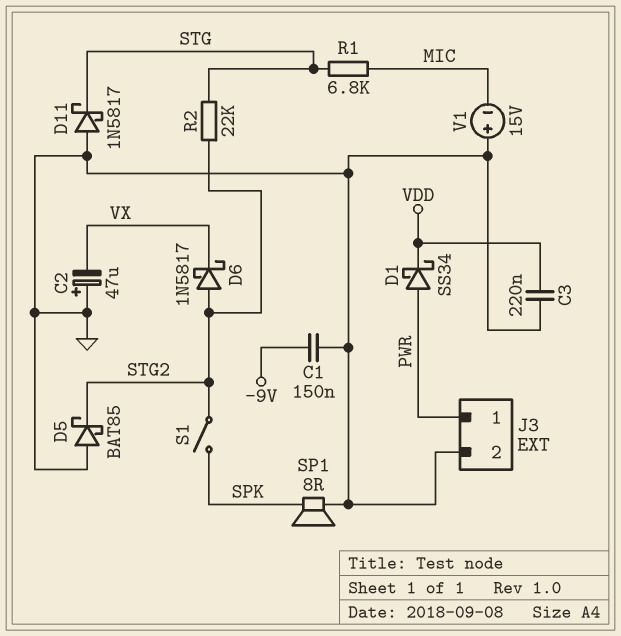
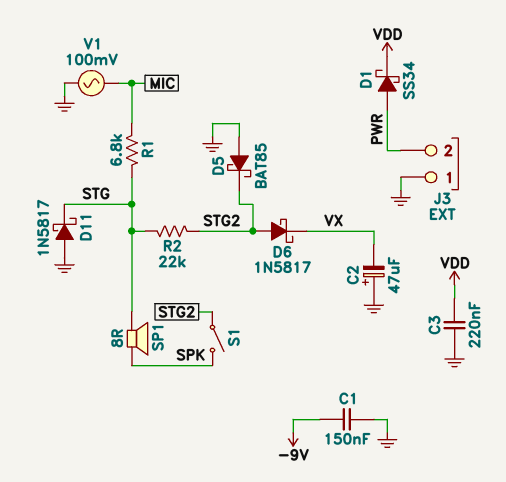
J3 pin 1: PWR -> GND
J3 pin 2: GND -> PWR
SP1: speaker 8R (GND, SPK) -> speaker 8R (SPK, STG)
V1: 15V (plus GND, minus MIC) -> AC 100mV (GND, MIC)

